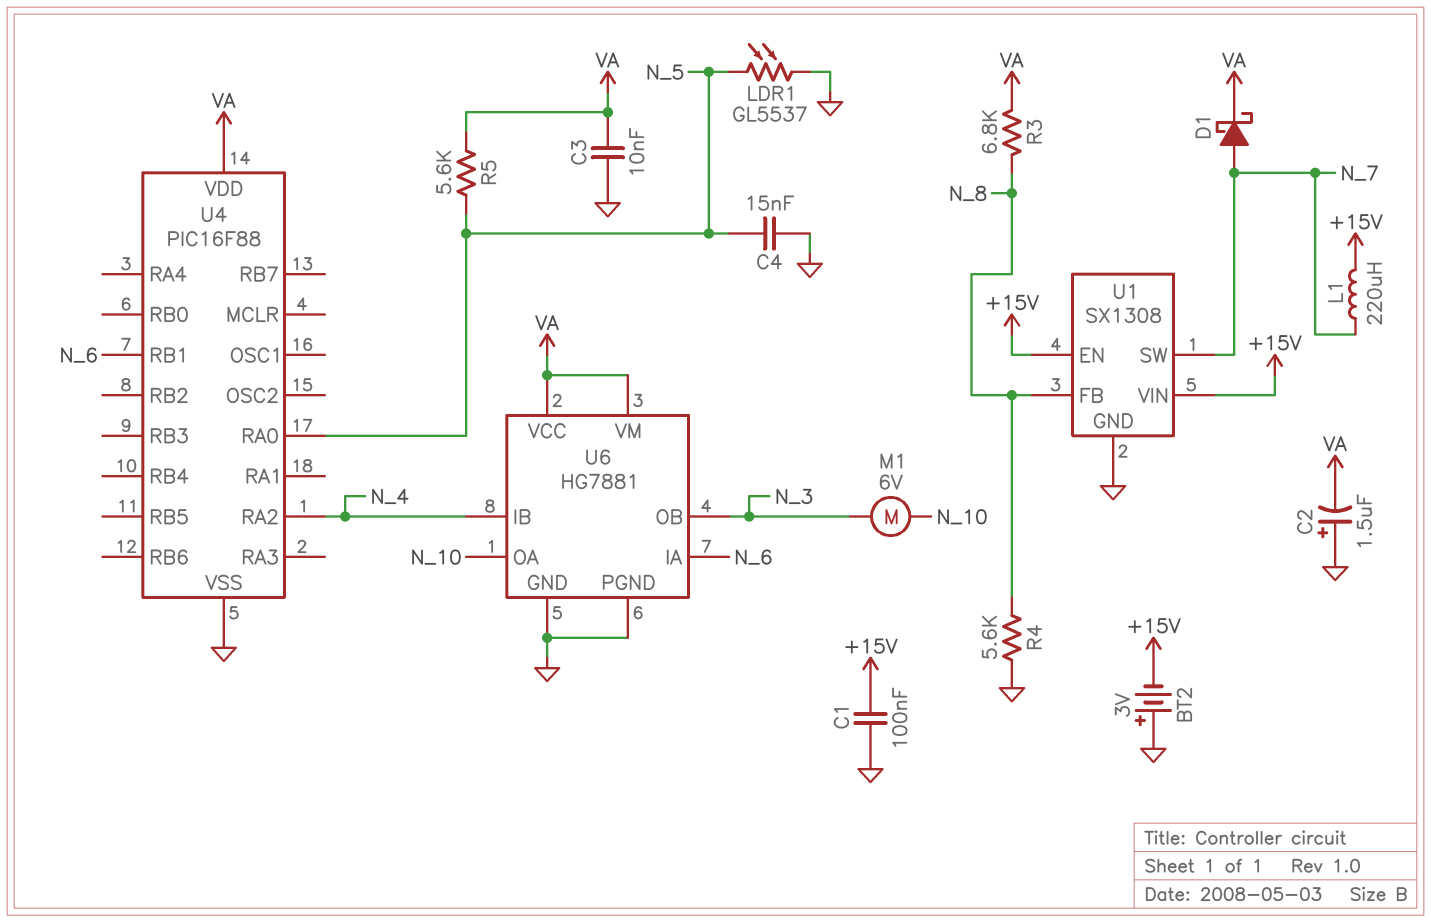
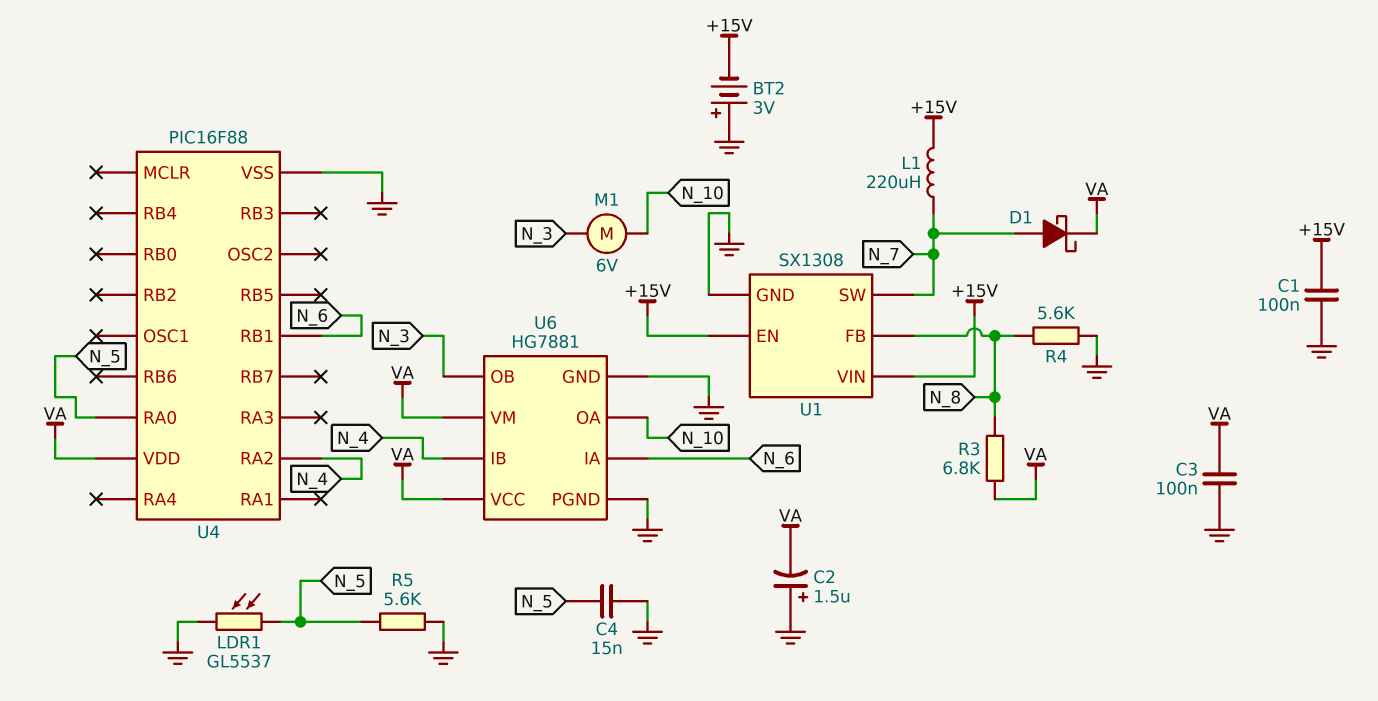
C3: 10nF (GND, VA) -> 100nF (GND, VA)
R5: 5.6k (N_5, VA) -> 5.6k (GND, N_5)

